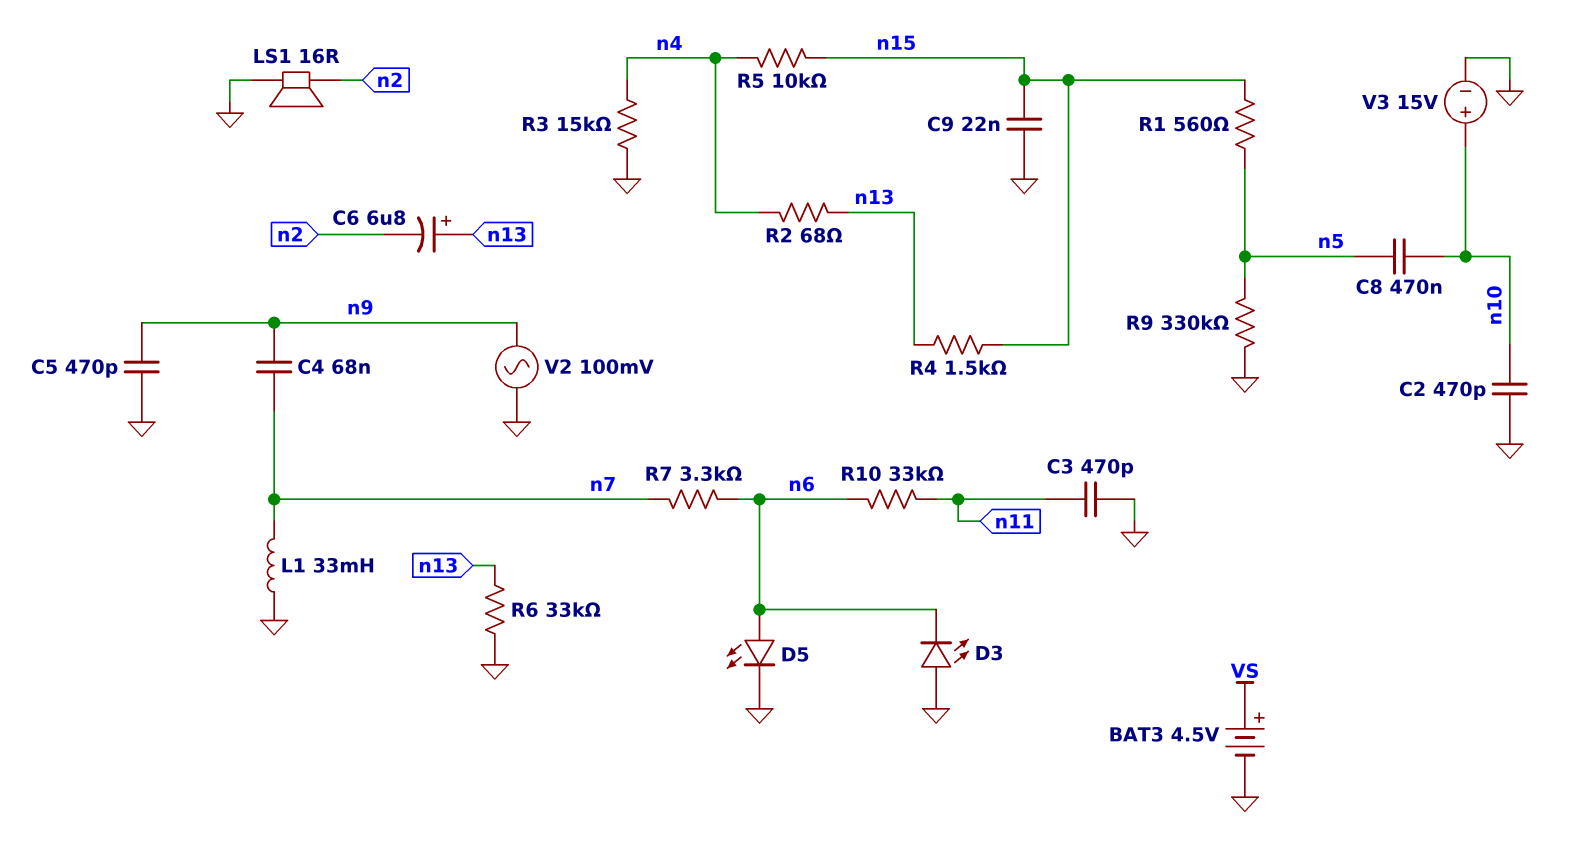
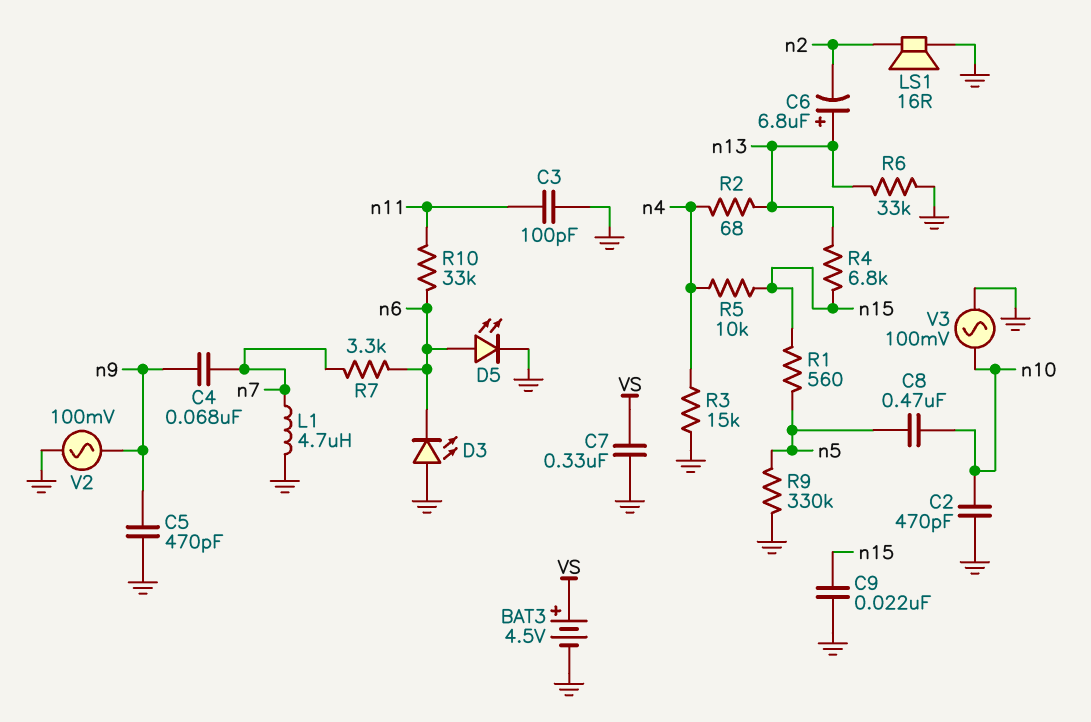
C3: 470pF (GND, n11) -> 100pF (GND, n11)
C7: none -> 330nF (GND, VS)
L1: 33mH (GND, n7) -> 4.7uH (GND, n7)
R4: 1.5k (n13, n15) -> 6.8k (n13, n15)
V3: 15V (plus n10, minus GND) -> AC 100mV (GND, n10)

